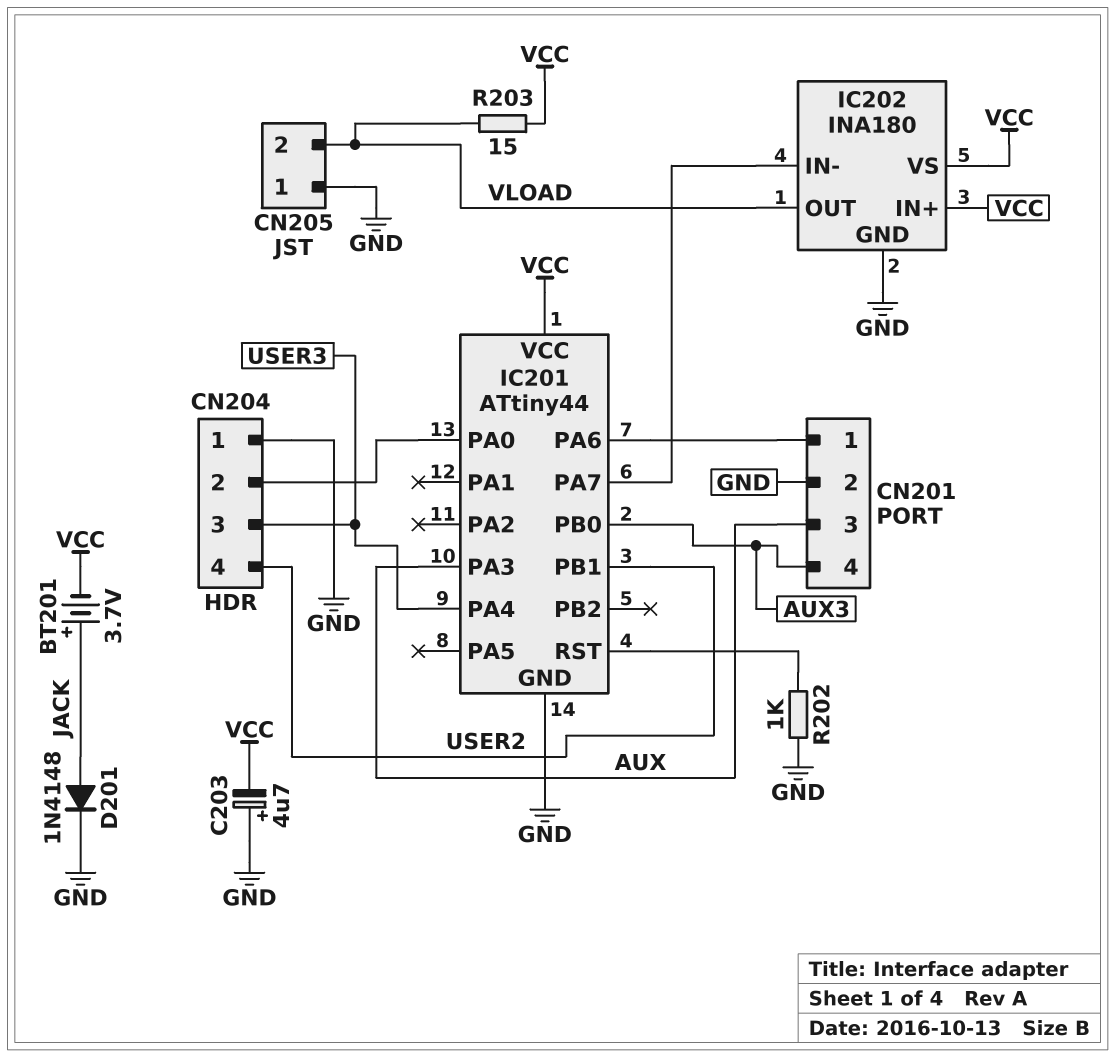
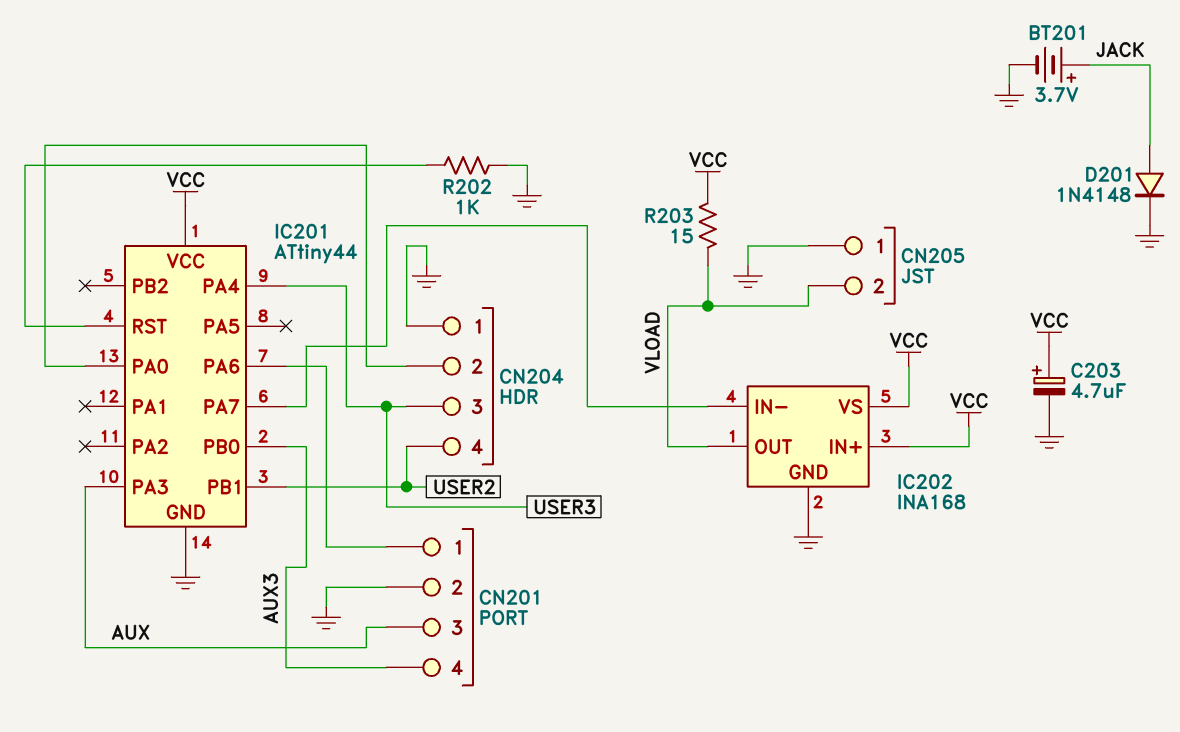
BT201: 3.7V (plus JACK, minus VCC) -> 3.7V (plus JACK, minus GND)
C203: 4.7uF (plus GND, minus VCC) -> 4.7uF (plus VCC, minus GND)
IC202: INA180 -> INA168

